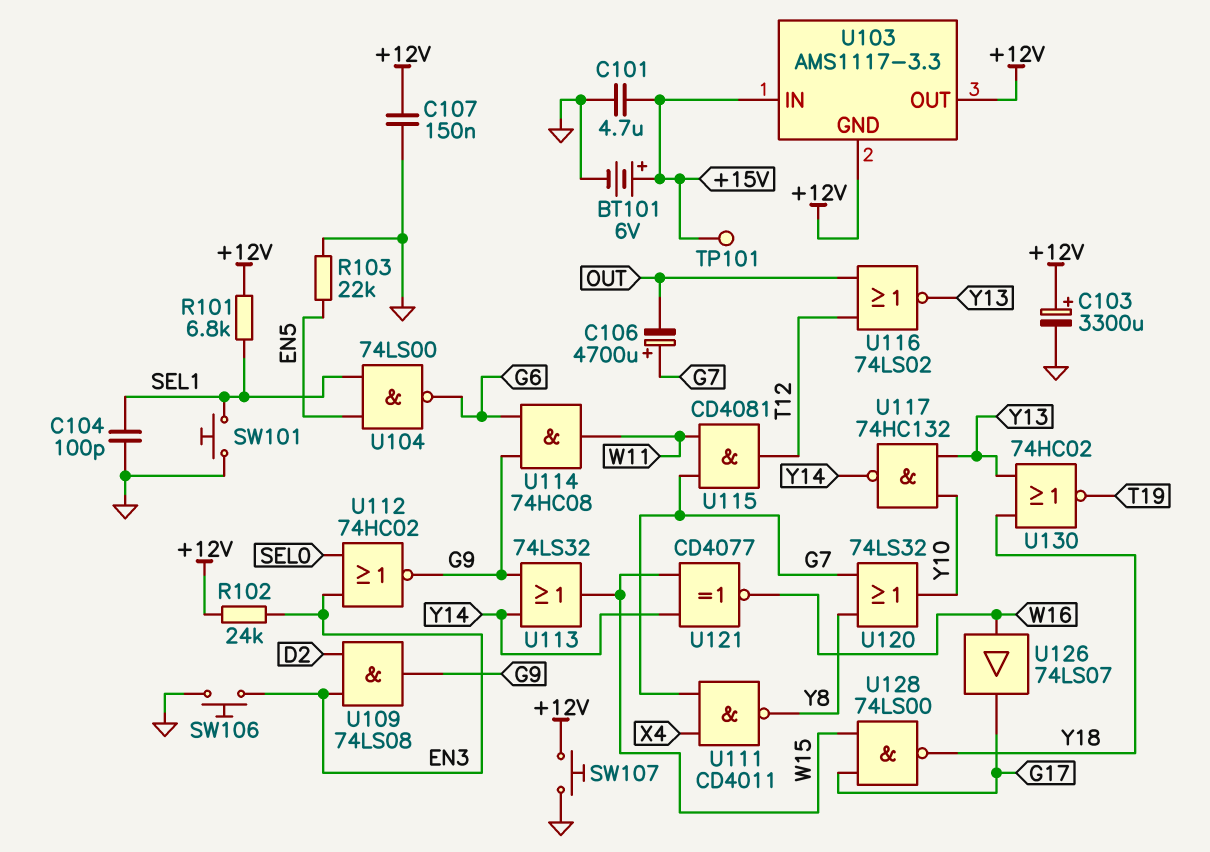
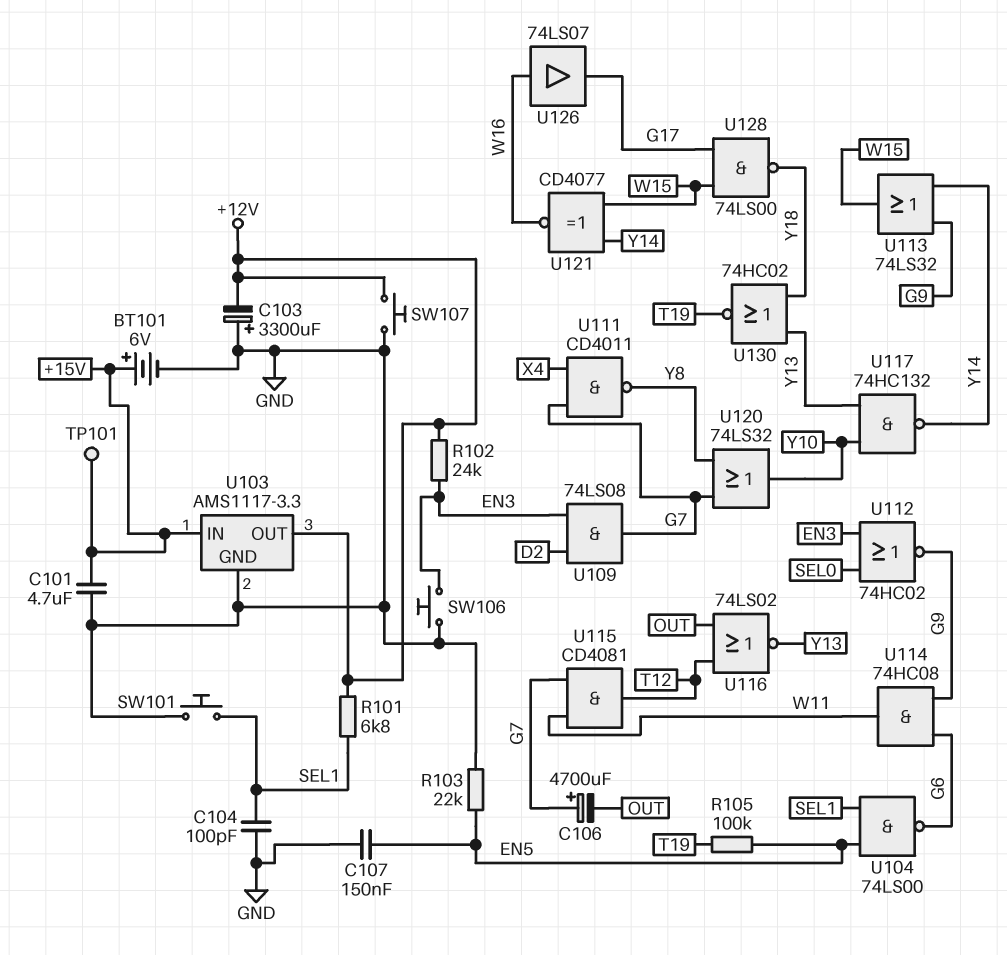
C103: 3300uF (plus +12V, minus GND) -> 3300uF (plus GND, minus +12V)
C107: 150nF (+12V, GND) -> 150nF (EN5, GND)
R105: none -> 100k (EN5, T19)
U103 pin GND: +12V -> GND
U109: AND 74LS08 (in D2, in EN3, out G9) -> AND 74LS08 (in D2, in EN3, out G7)

